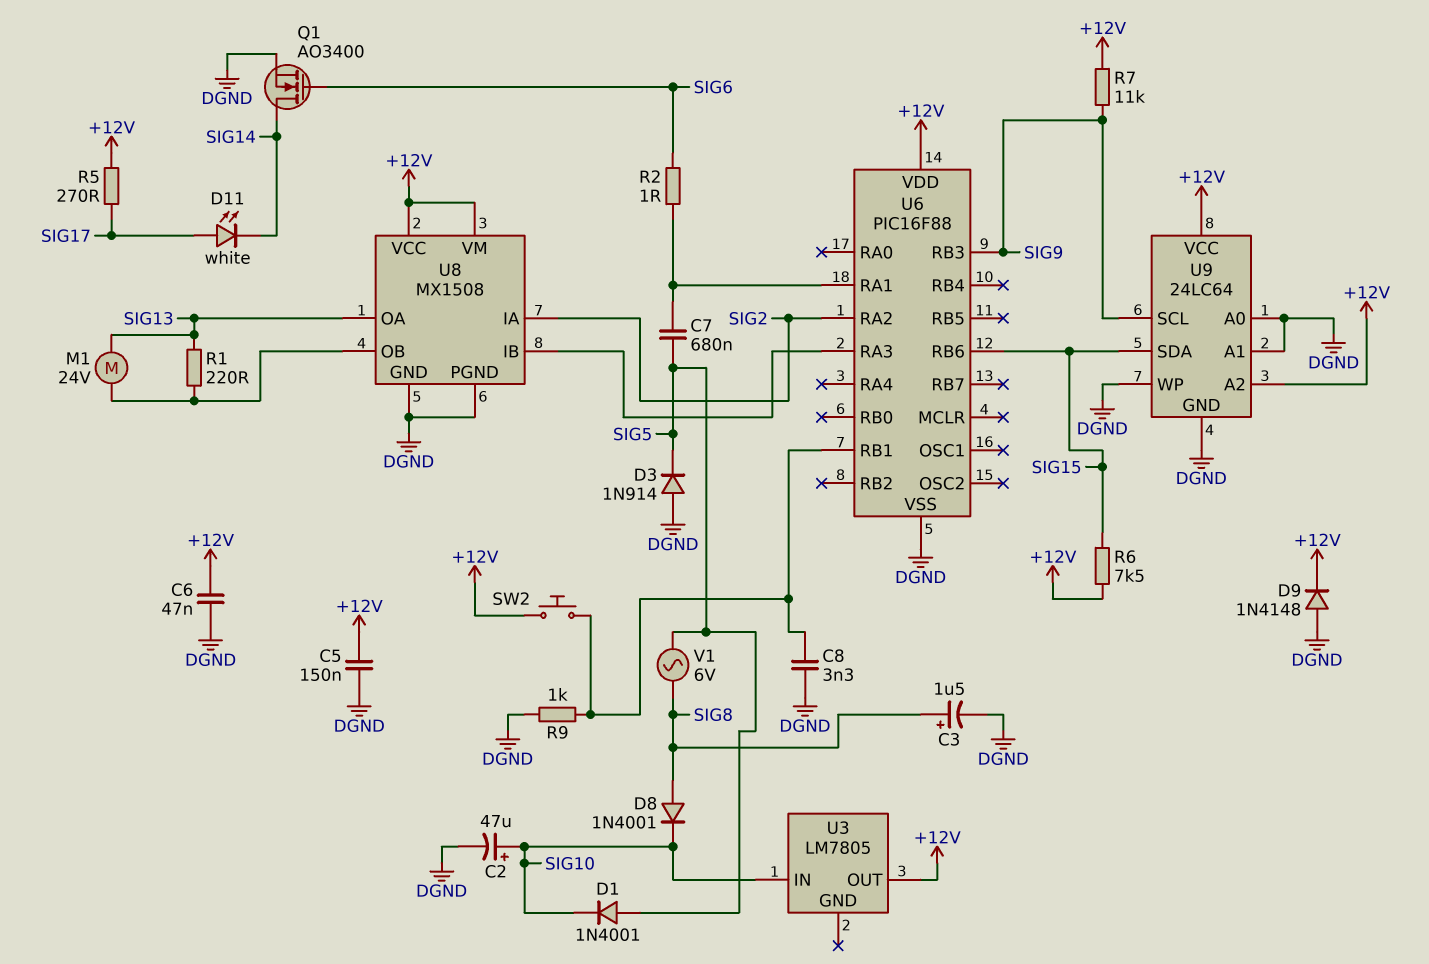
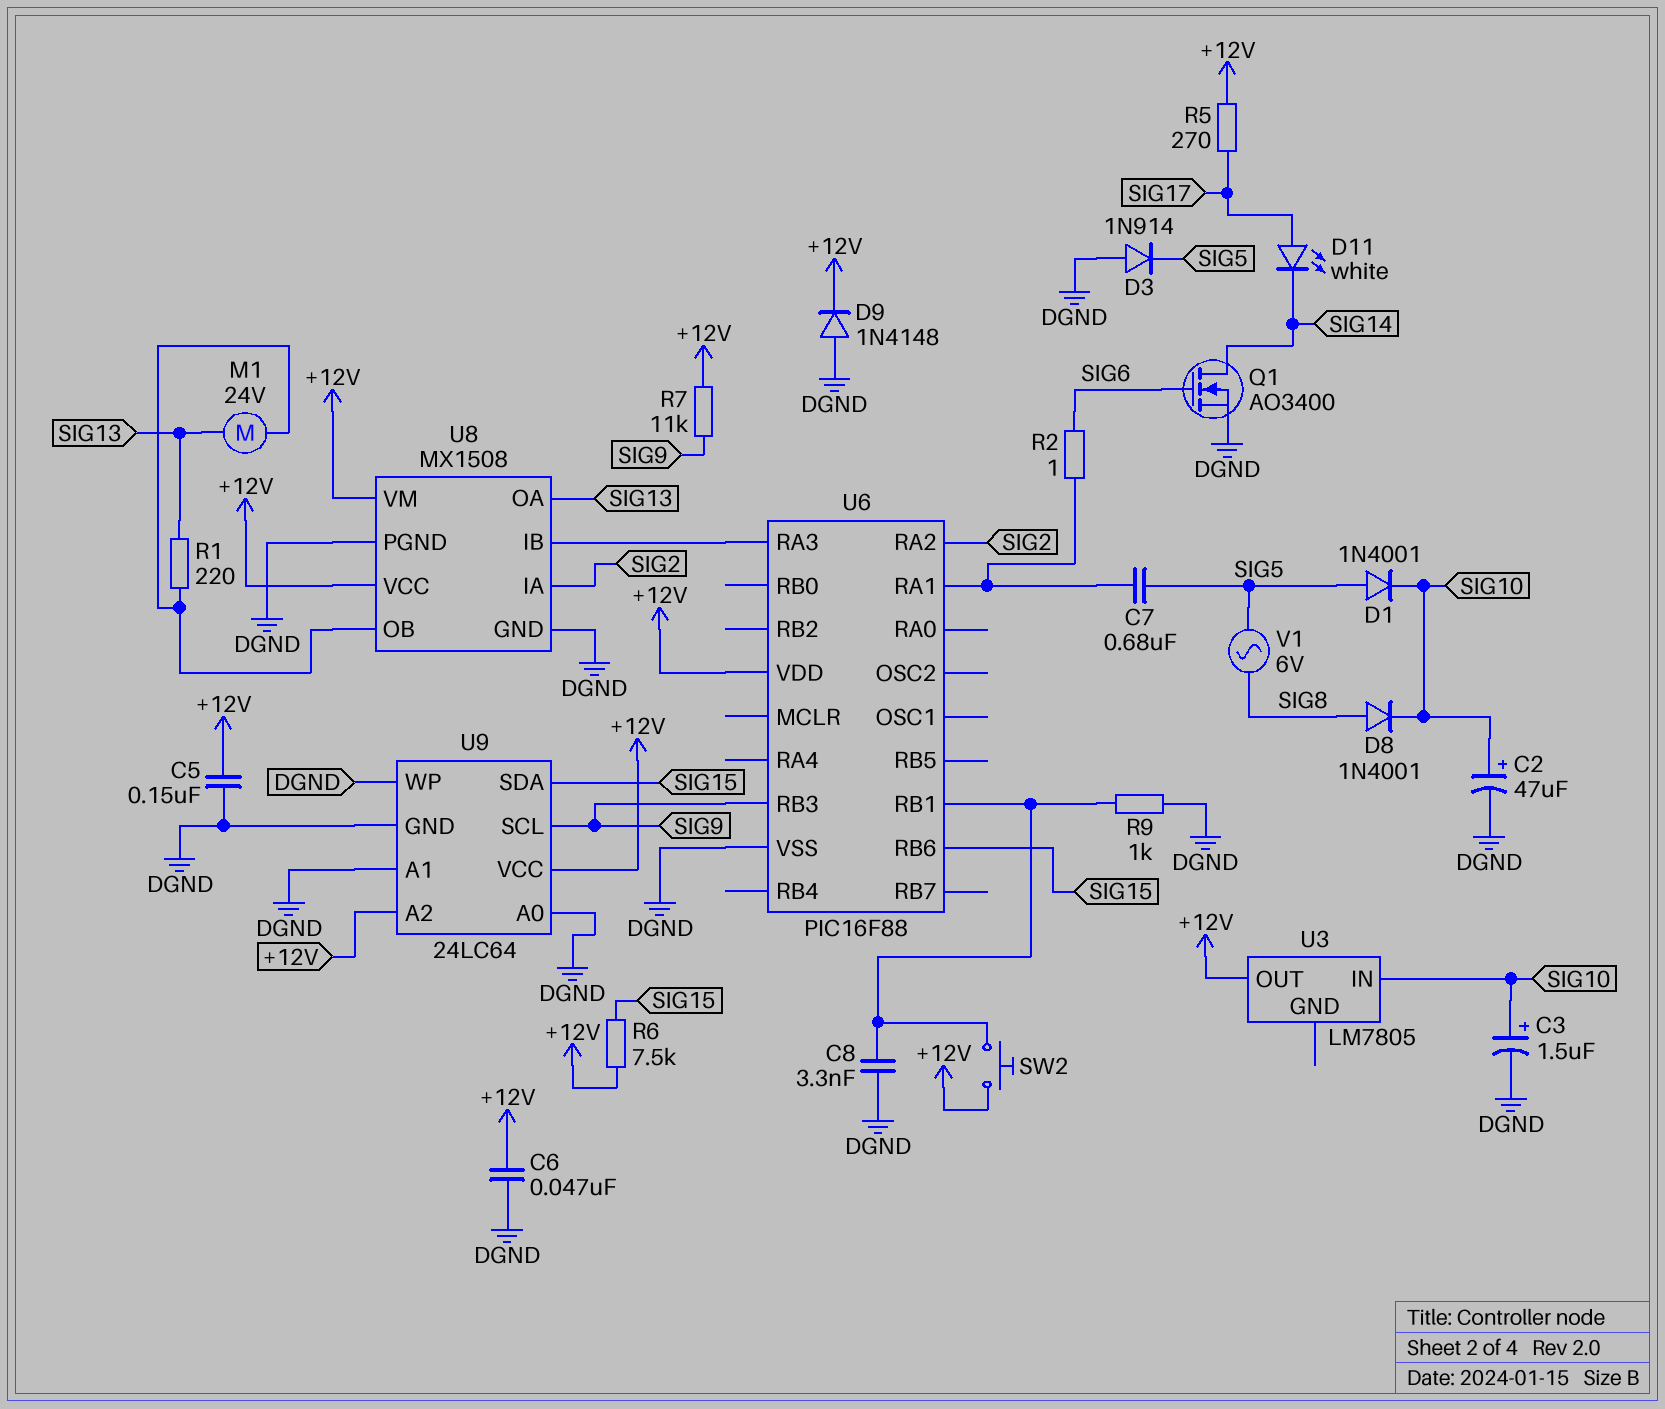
C3: 1.5uF (plus SIG8, minus DGND) -> 1.5uF (plus SIG10, minus DGND)

